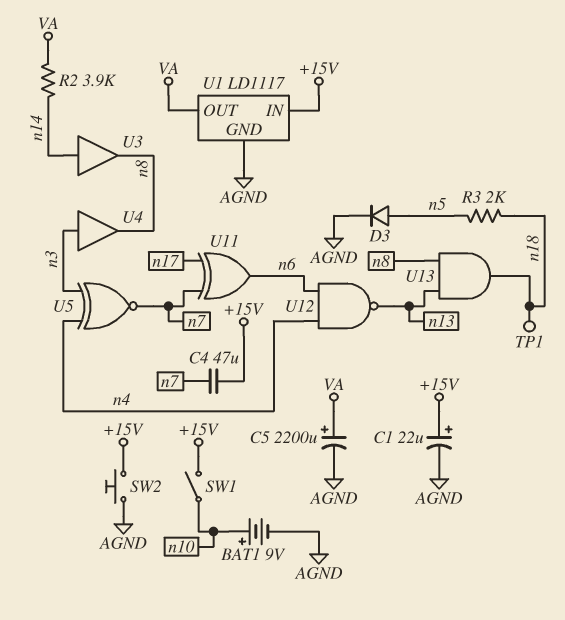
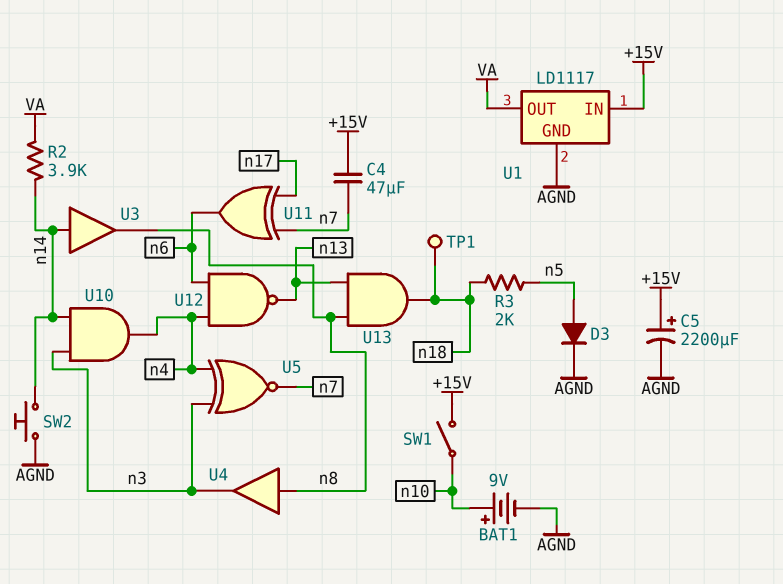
C1: 22uF (plus +15V, minus AGND) -> none
C5: 2200uF (plus VA, minus AGND) -> 2200uF (plus +15V, minus AGND)
SW2: button (+15V, AGND) -> button (AGND, n14)
U4: buffer (in n3, out n8) -> buffer (in n8, out n3)
U10: none -> AND (in n3, in n14, out n4)

